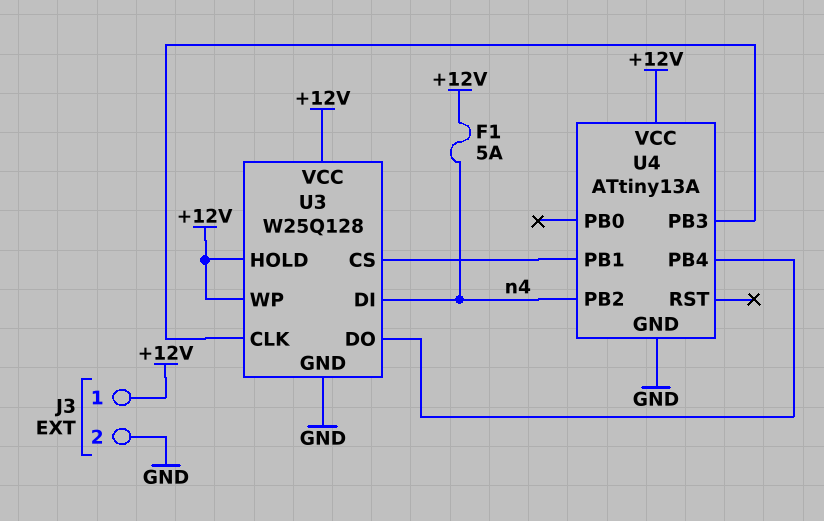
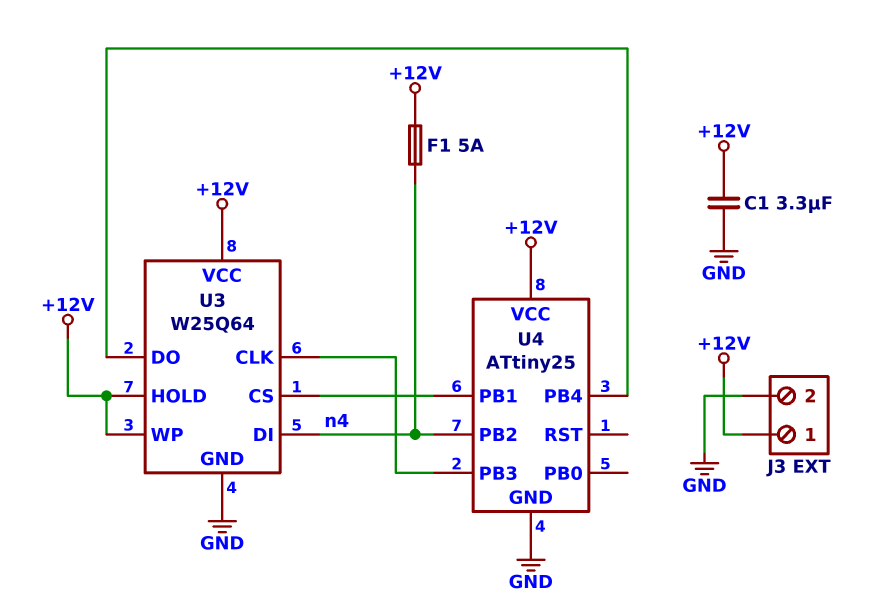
C1: none -> 3.3uF (+12V, GND)
U3: W25Q128 -> W25Q64
U4: ATtiny13A -> ATtiny25

